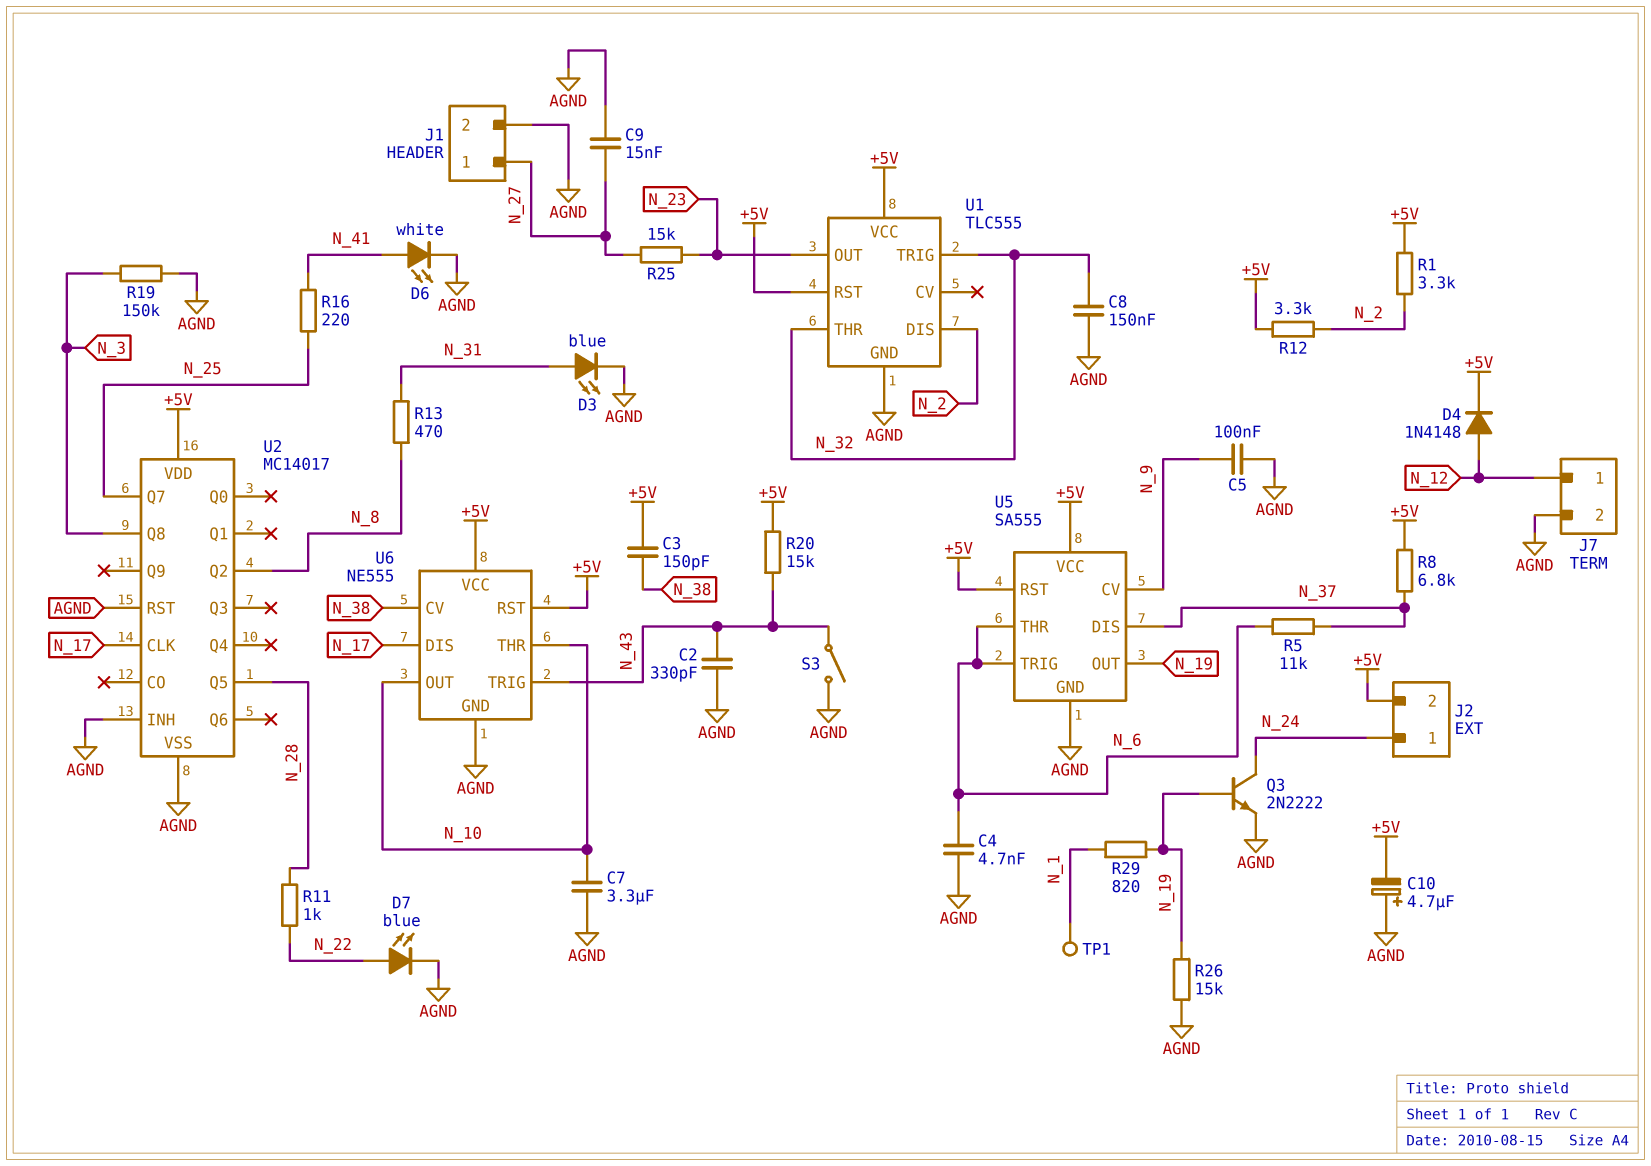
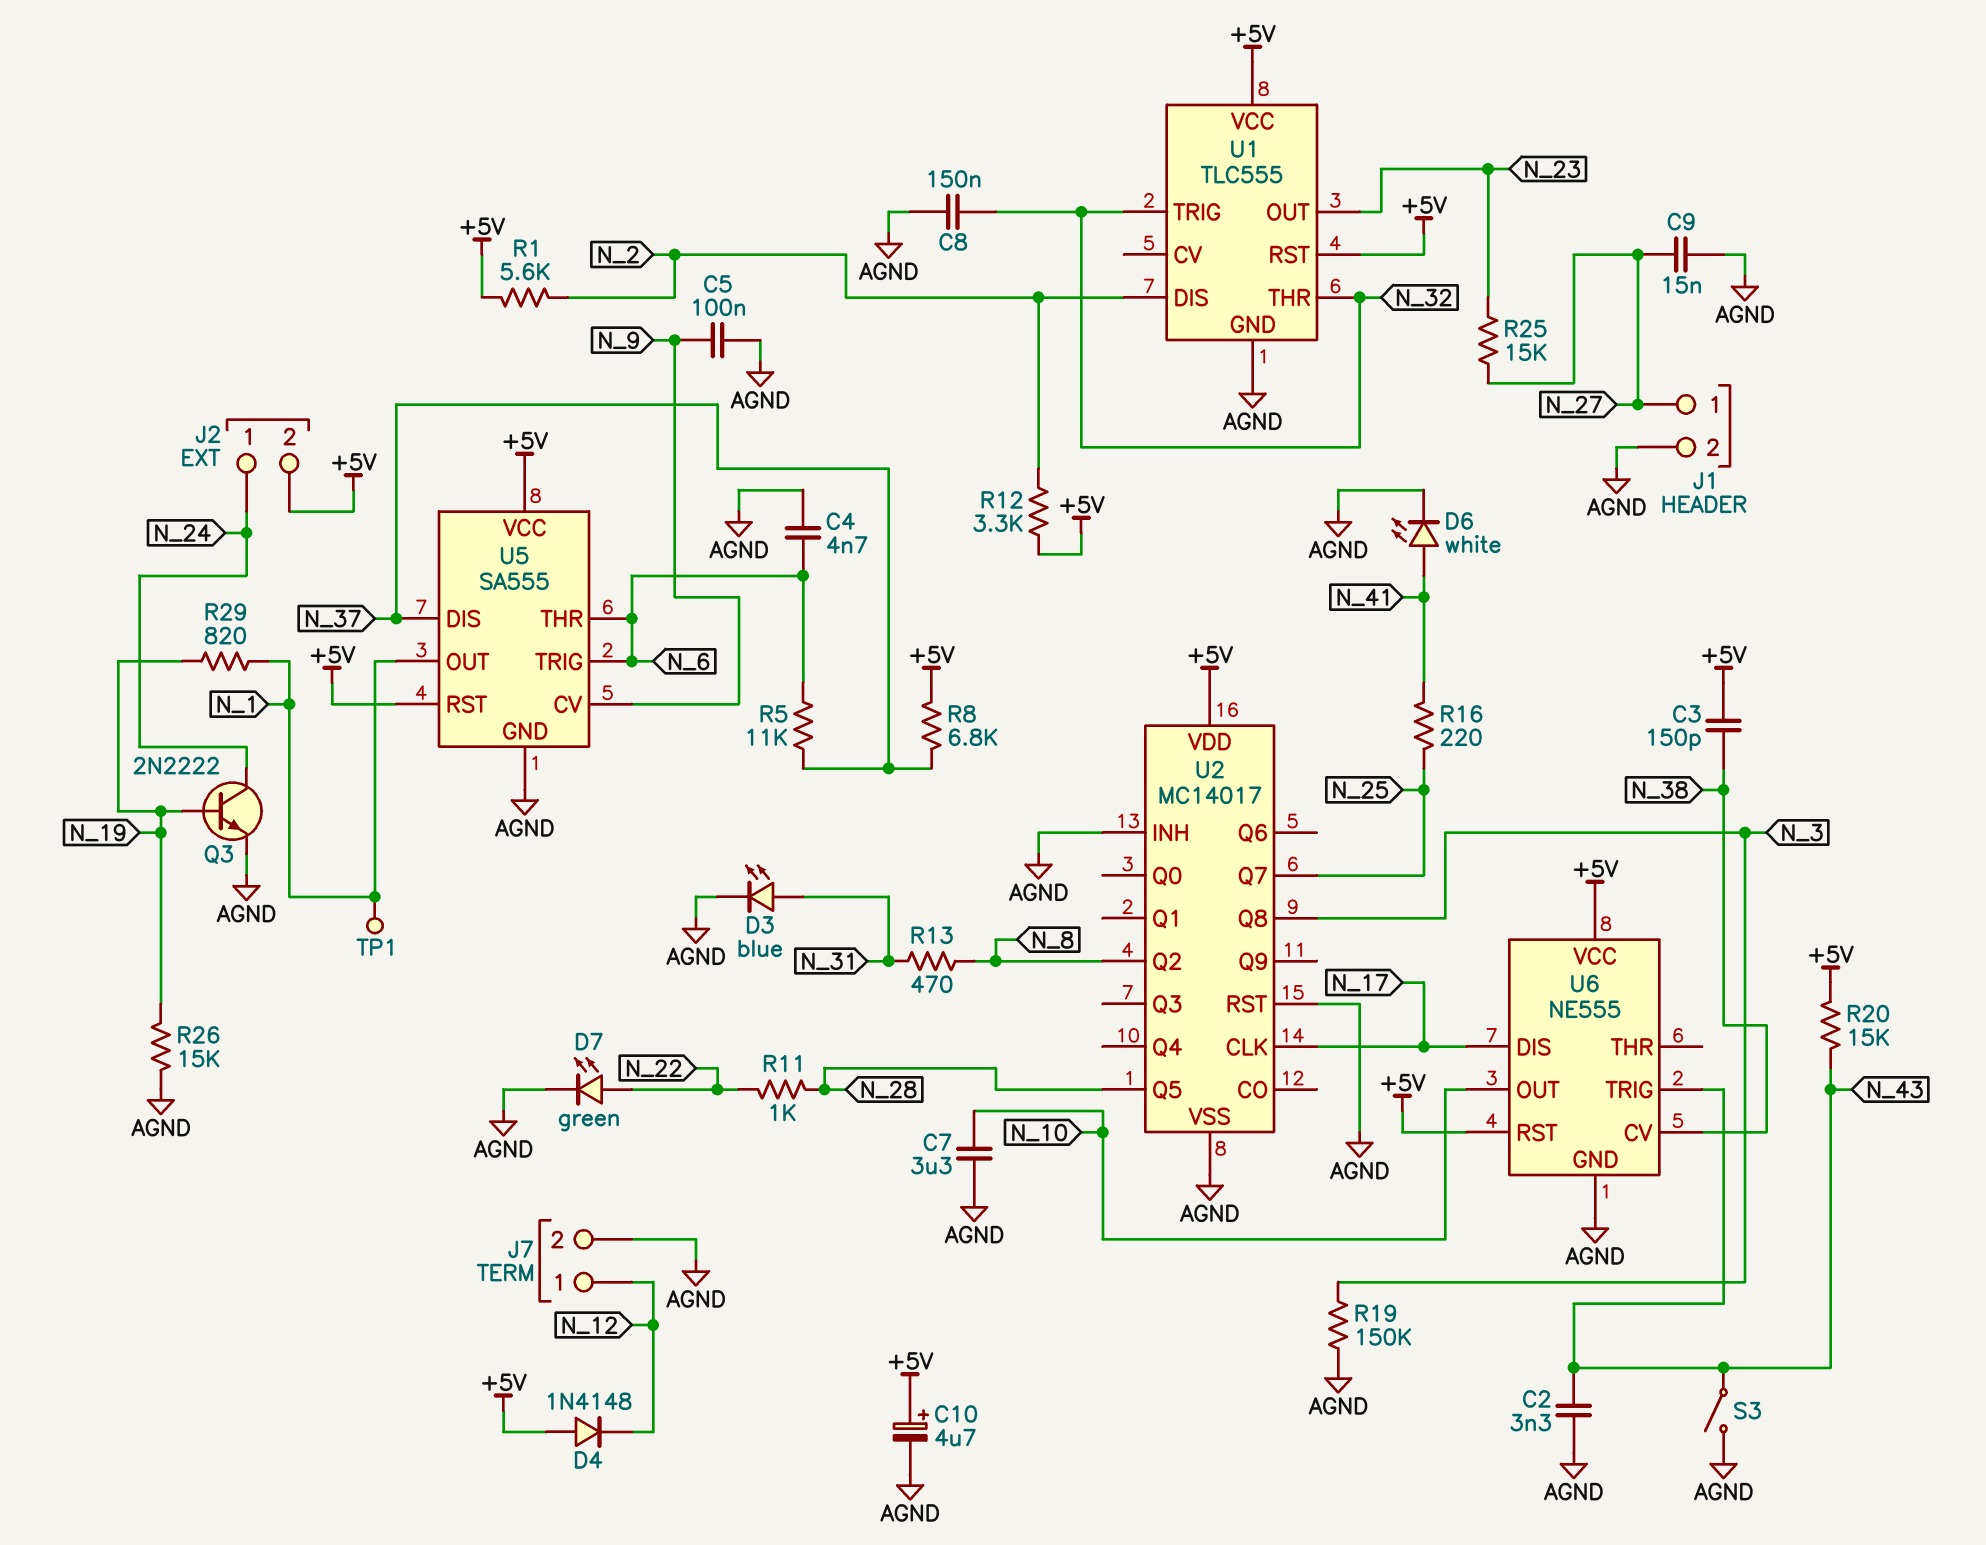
C2: 330pF (AGND, N_43) -> 3.3nF (AGND, N_43)
C10: 4.7uF (plus AGND, minus +5V) -> 4.7uF (plus +5V, minus AGND)
D4: diode 1N4148 (A N_12, K +5V) -> diode 1N4148 (A +5V, K N_12)
D7: LED blue (A N_22, K AGND) -> LED green (A N_22, K AGND)
R1: 3.3k (+5V, N_2) -> 5.6k (+5V, N_2)
U5 pin OUT: N_19 -> N_1
U6 pin THR: N_10 -> none

